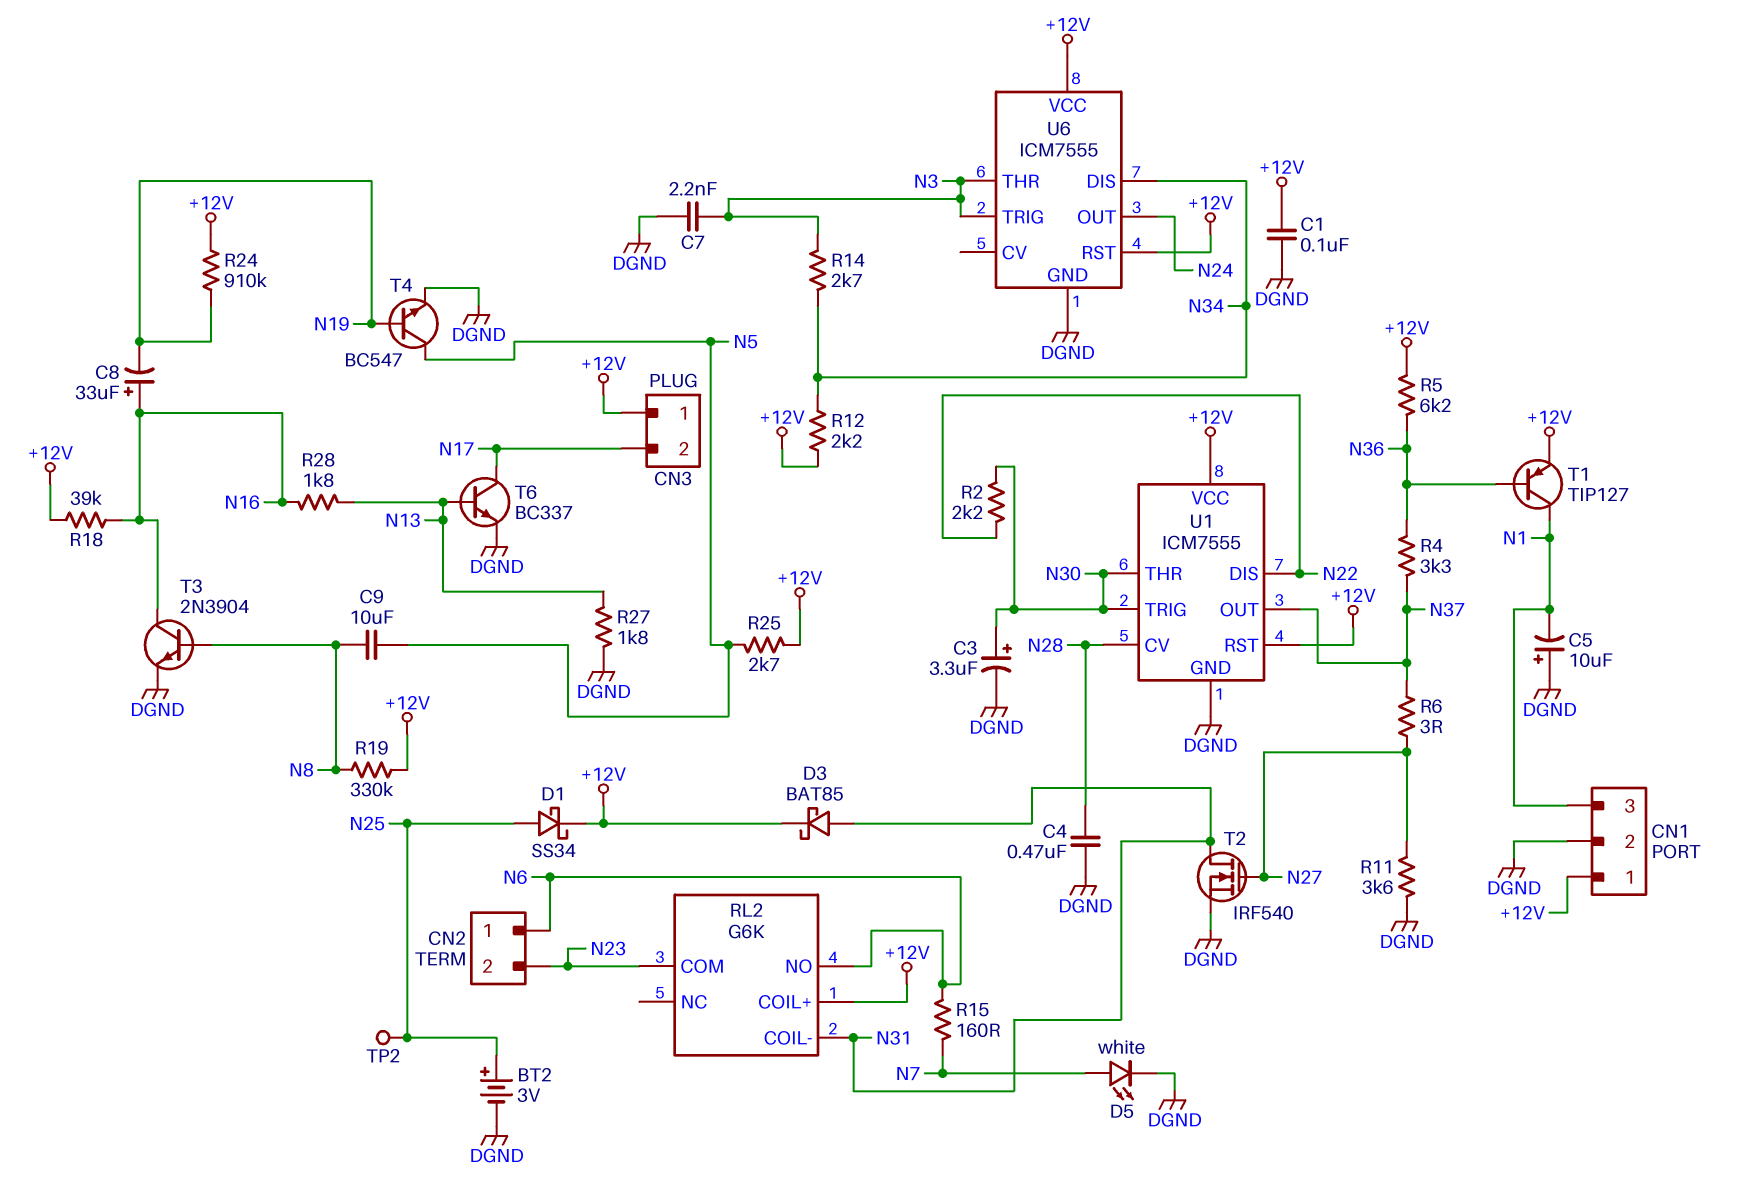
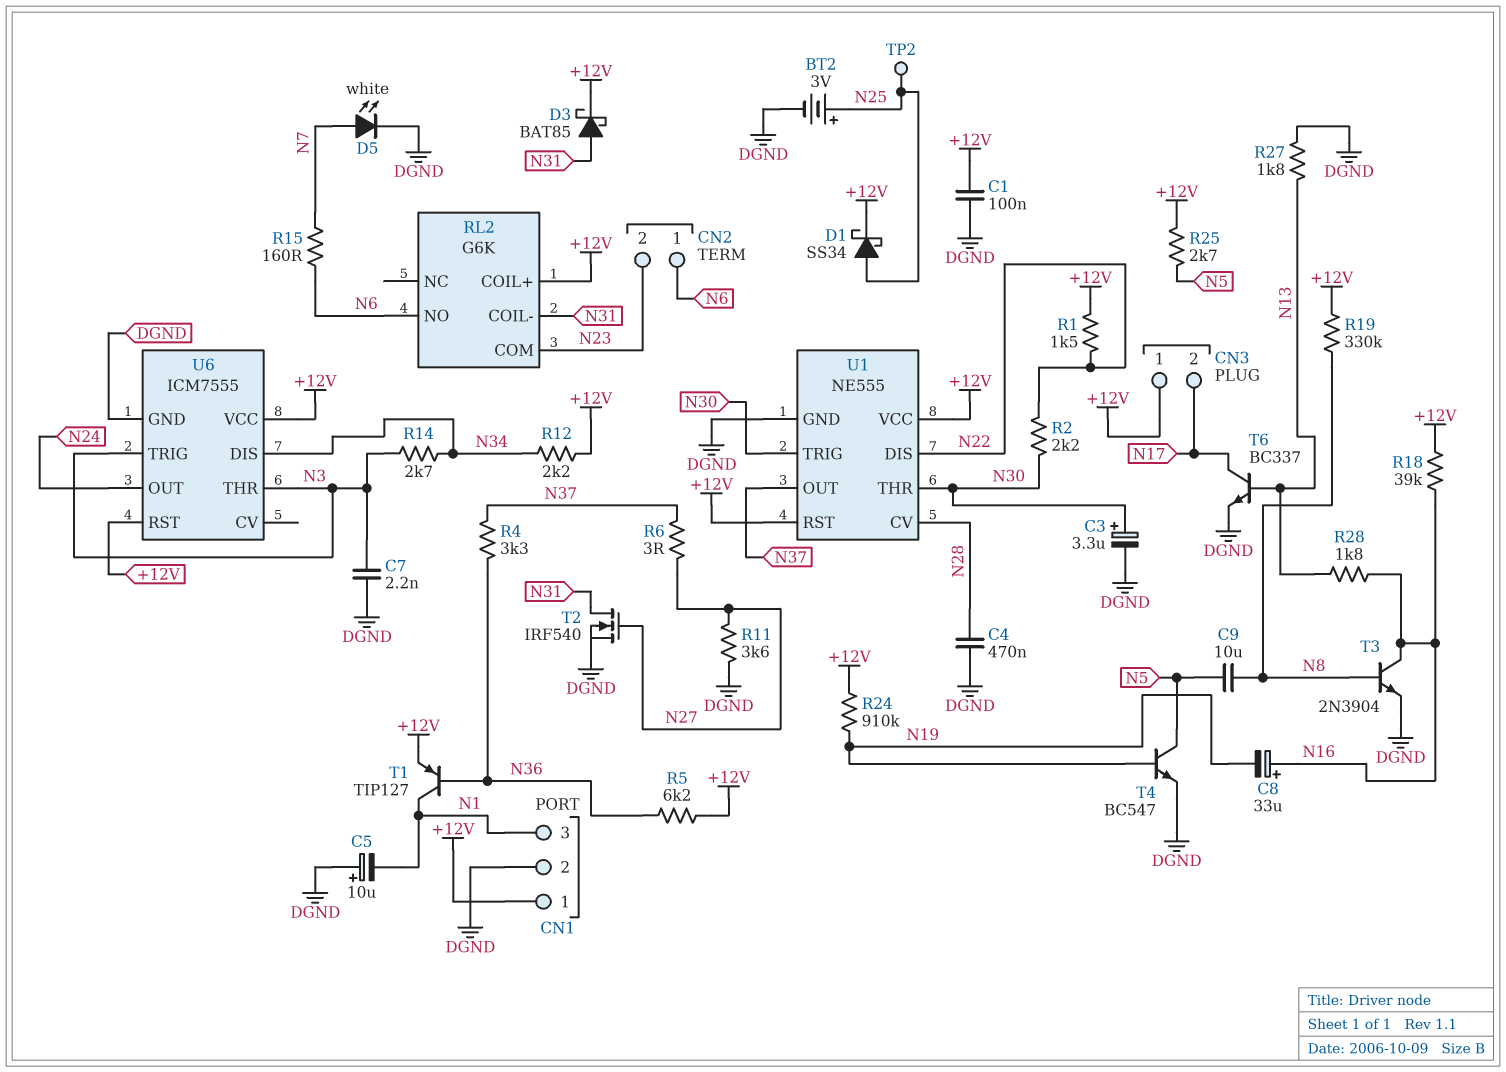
R1: none -> 1.5k (+12V, N22)
U1: ICM7555 -> NE555

